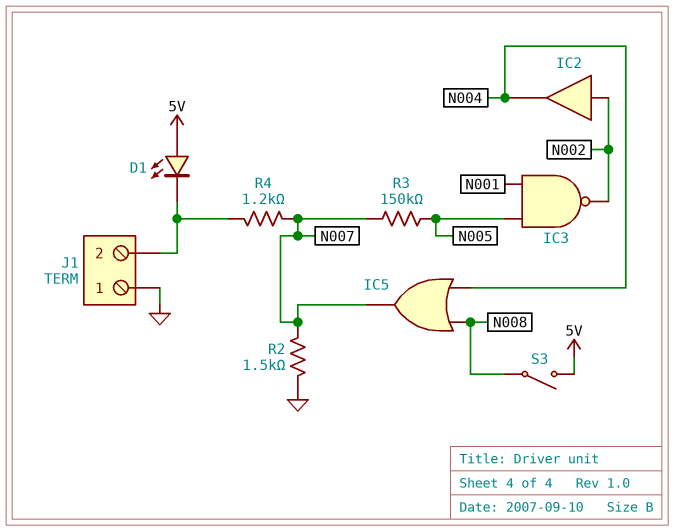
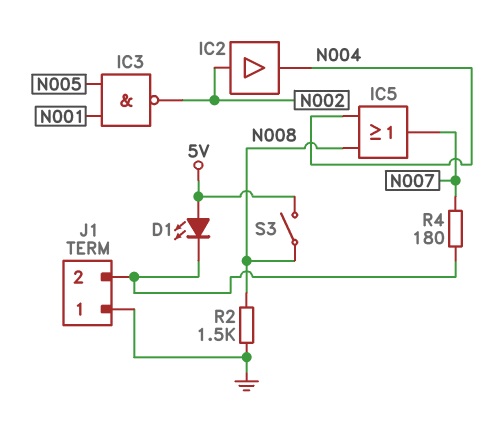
R2: 1.5k (GND, N007) -> 1.5k (GND, N008)
R3: 150k (N005, N007) -> none
R4: 1.2k (J1/2, N007) -> 180 (J1/2, N007)

